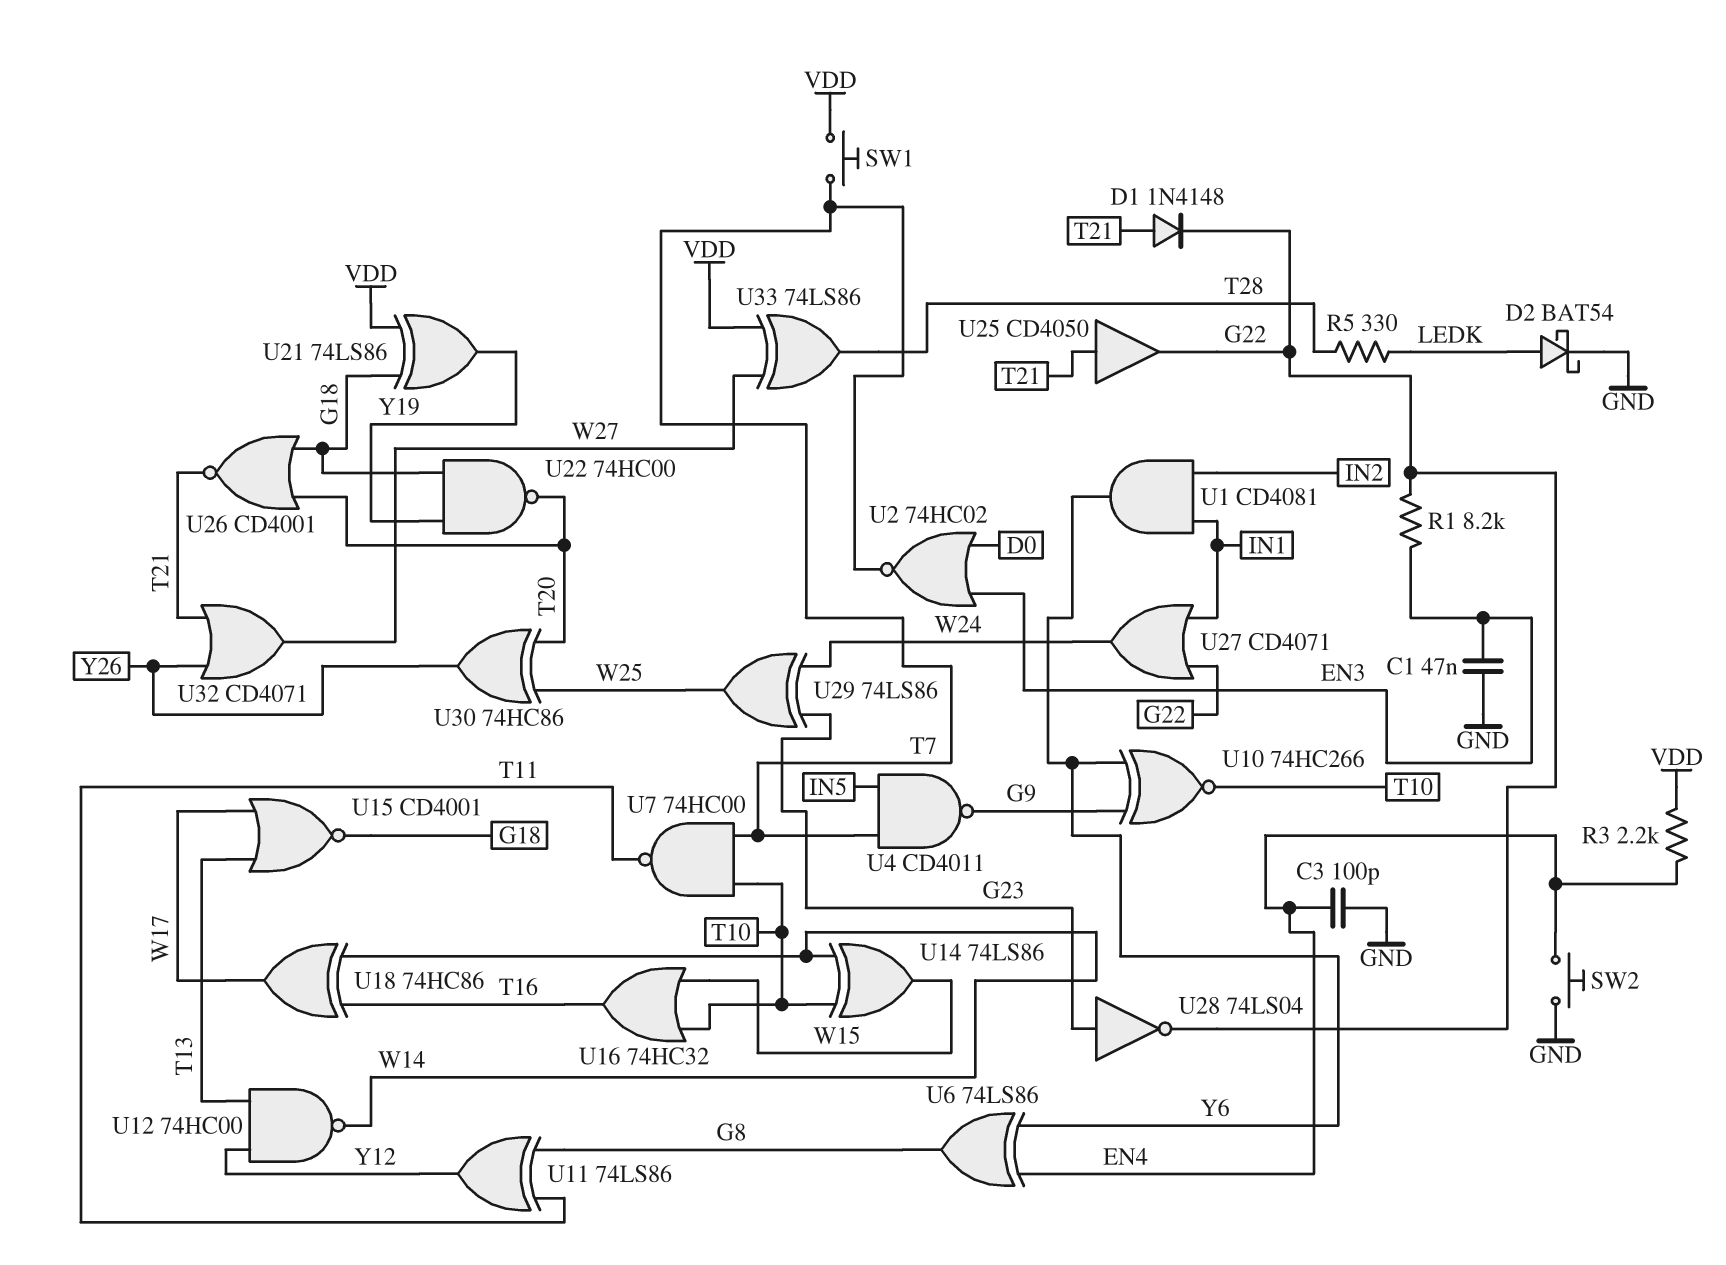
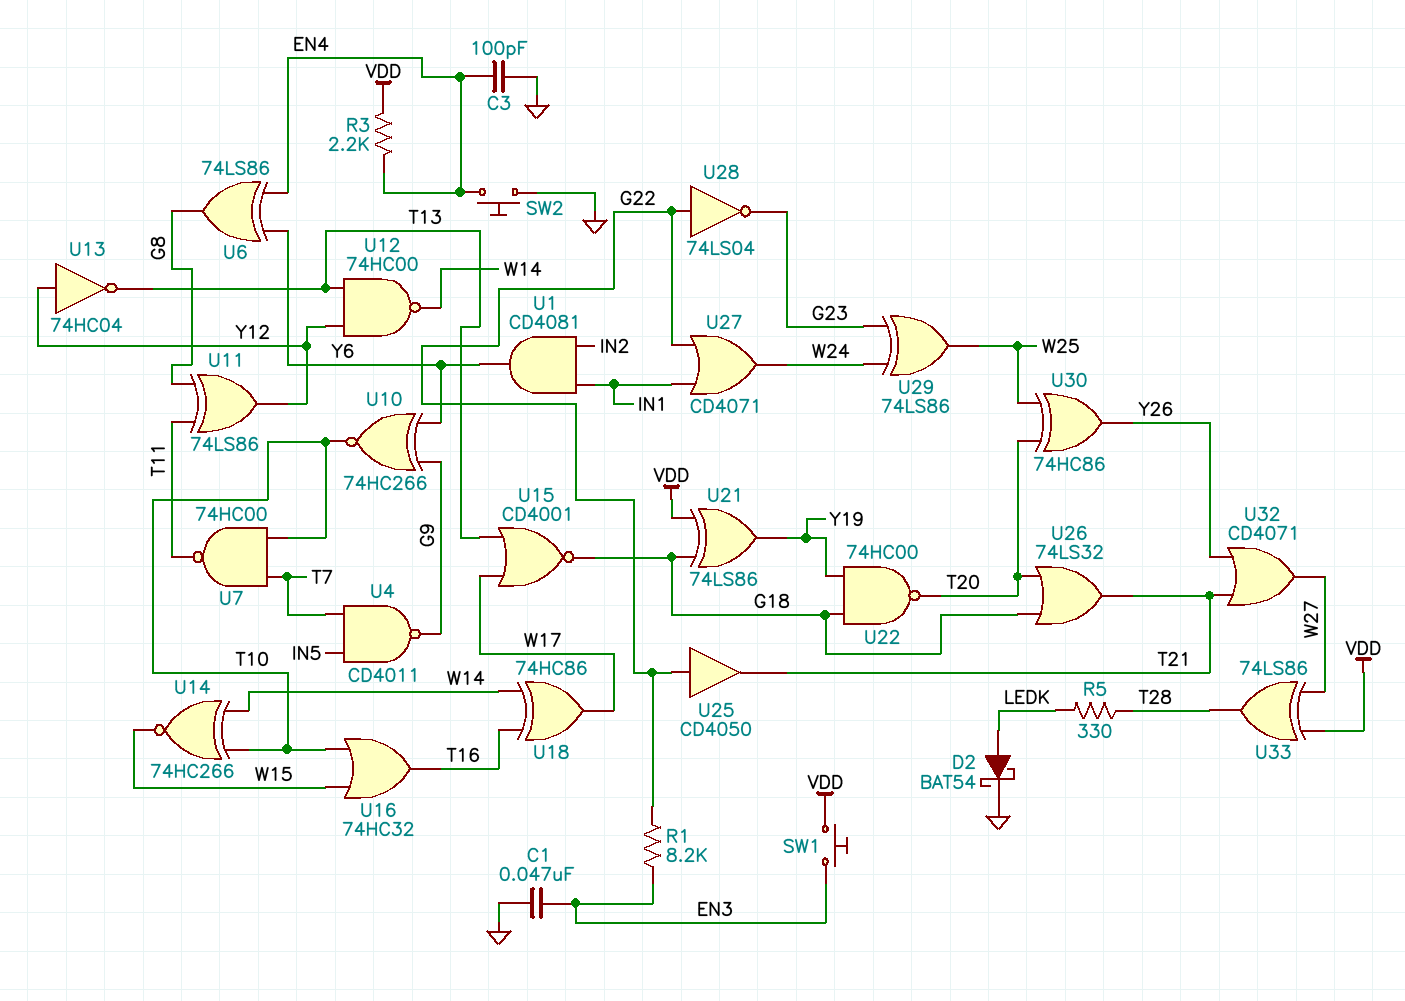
D1: diode 1N4148 (A T21, K G22) -> none
SW1: button (T7, VDD) -> button (EN3, VDD)
U2: NOR 74HC02 (in D0, in EN3, out T7) -> none
U13: none -> NOT 74HC04 (in Y12, out T13)
U14: XOR 74LS86 (in T10, in W14, out W15) -> XNOR 74HC266 (in T10, in W14, out W15)
U25: buffer CD4050 (in T21, out G22) -> buffer CD4050 (in G22, out T21)
U26: NOR CD4001 (in G18, in T20, out T21) -> OR 74LS32 (in G18, in T20, out T21)
U28: NOT 74LS04 (in G23, out G22) -> NOT 74LS04 (in G22, out G23)

